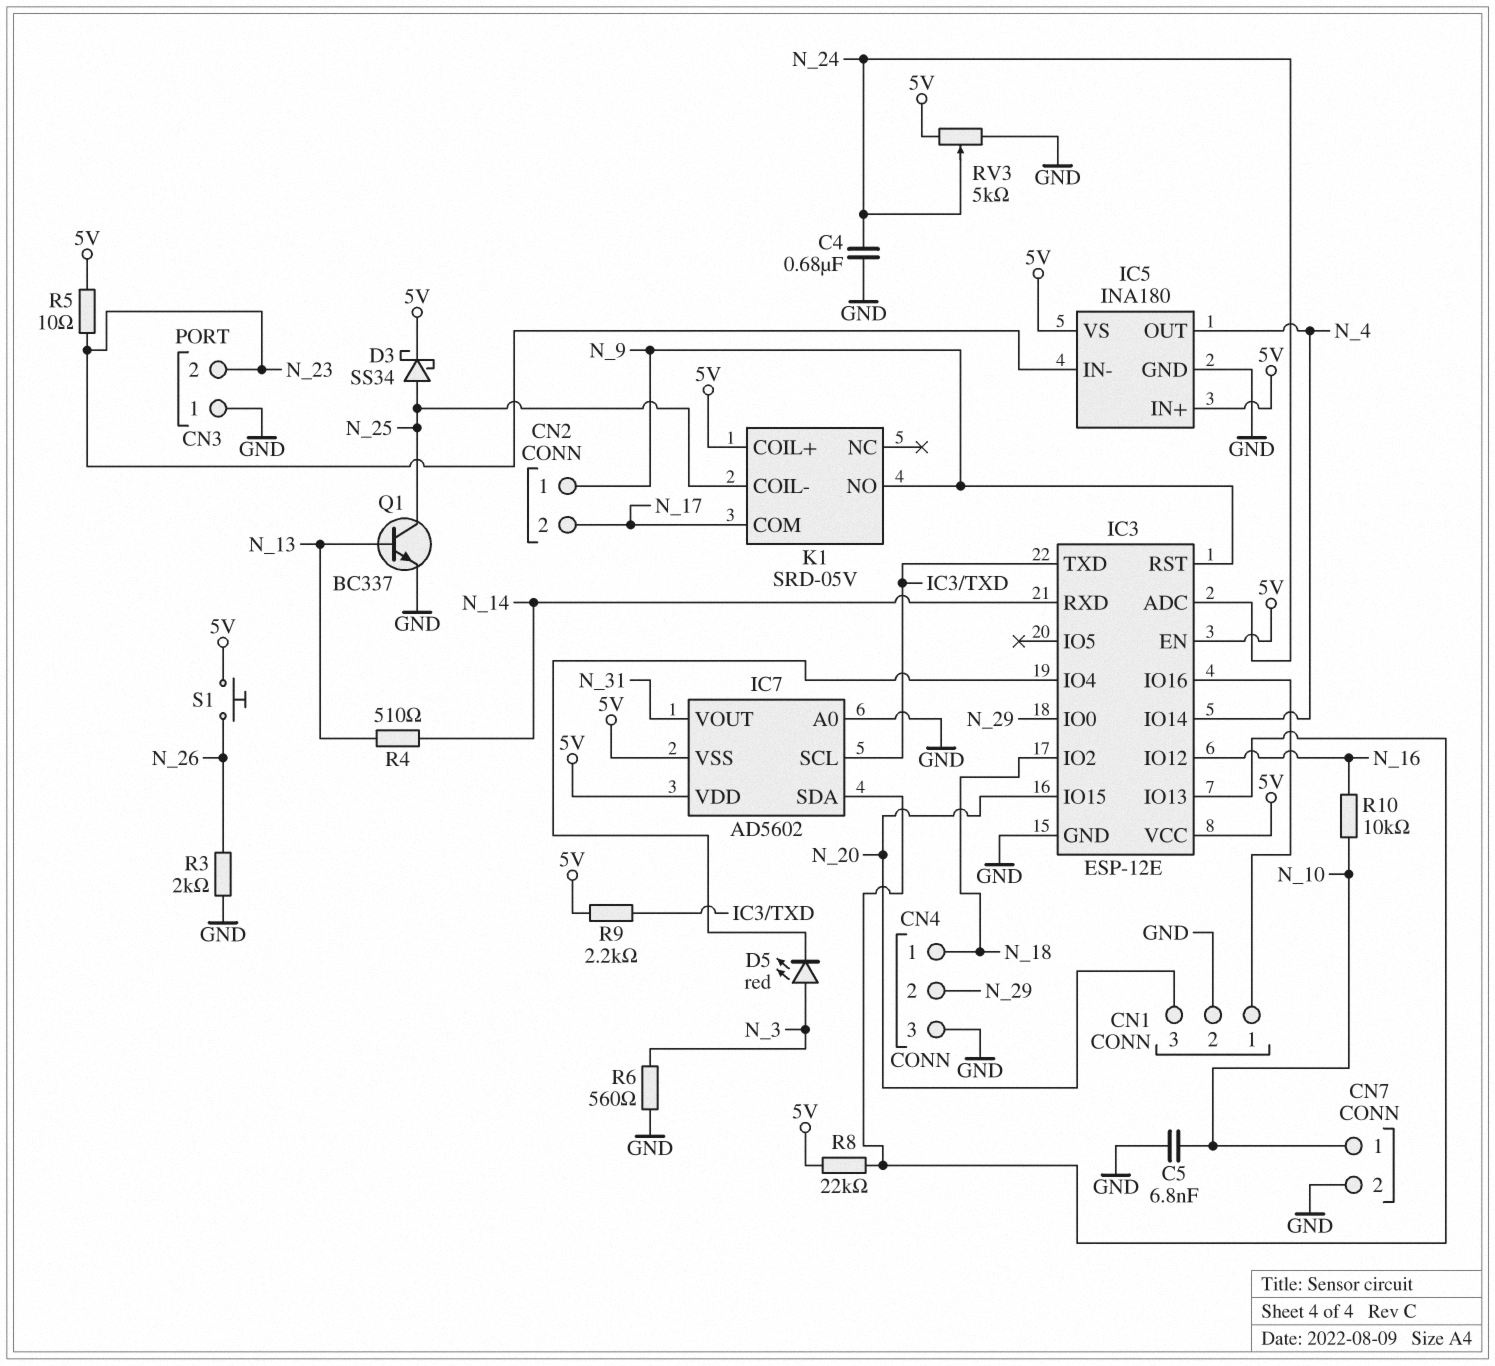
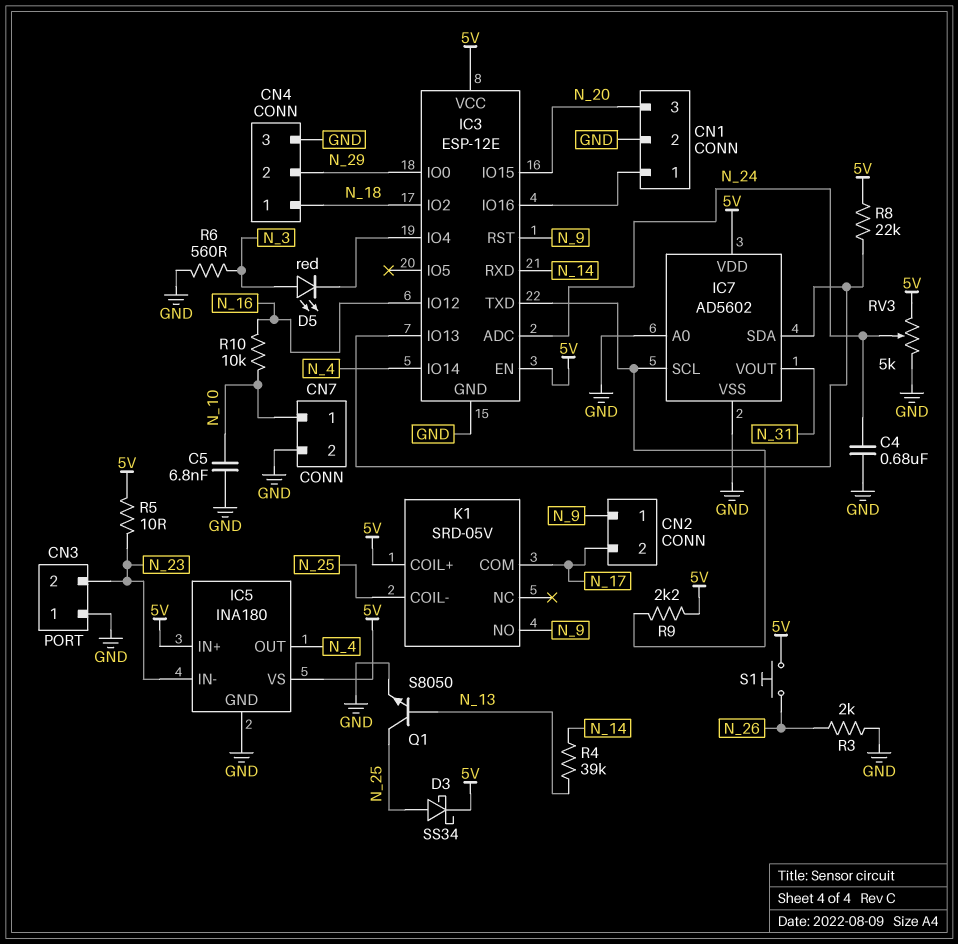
IC7 pin VSS: 5V -> GND
Q1: NPN BC337 (B N_13, C N_25, E GND) -> NPN S8050 (B N_13, C N_25, E GND)
R4: 510 (N_13, N_14) -> 39k (N_13, N_14)

